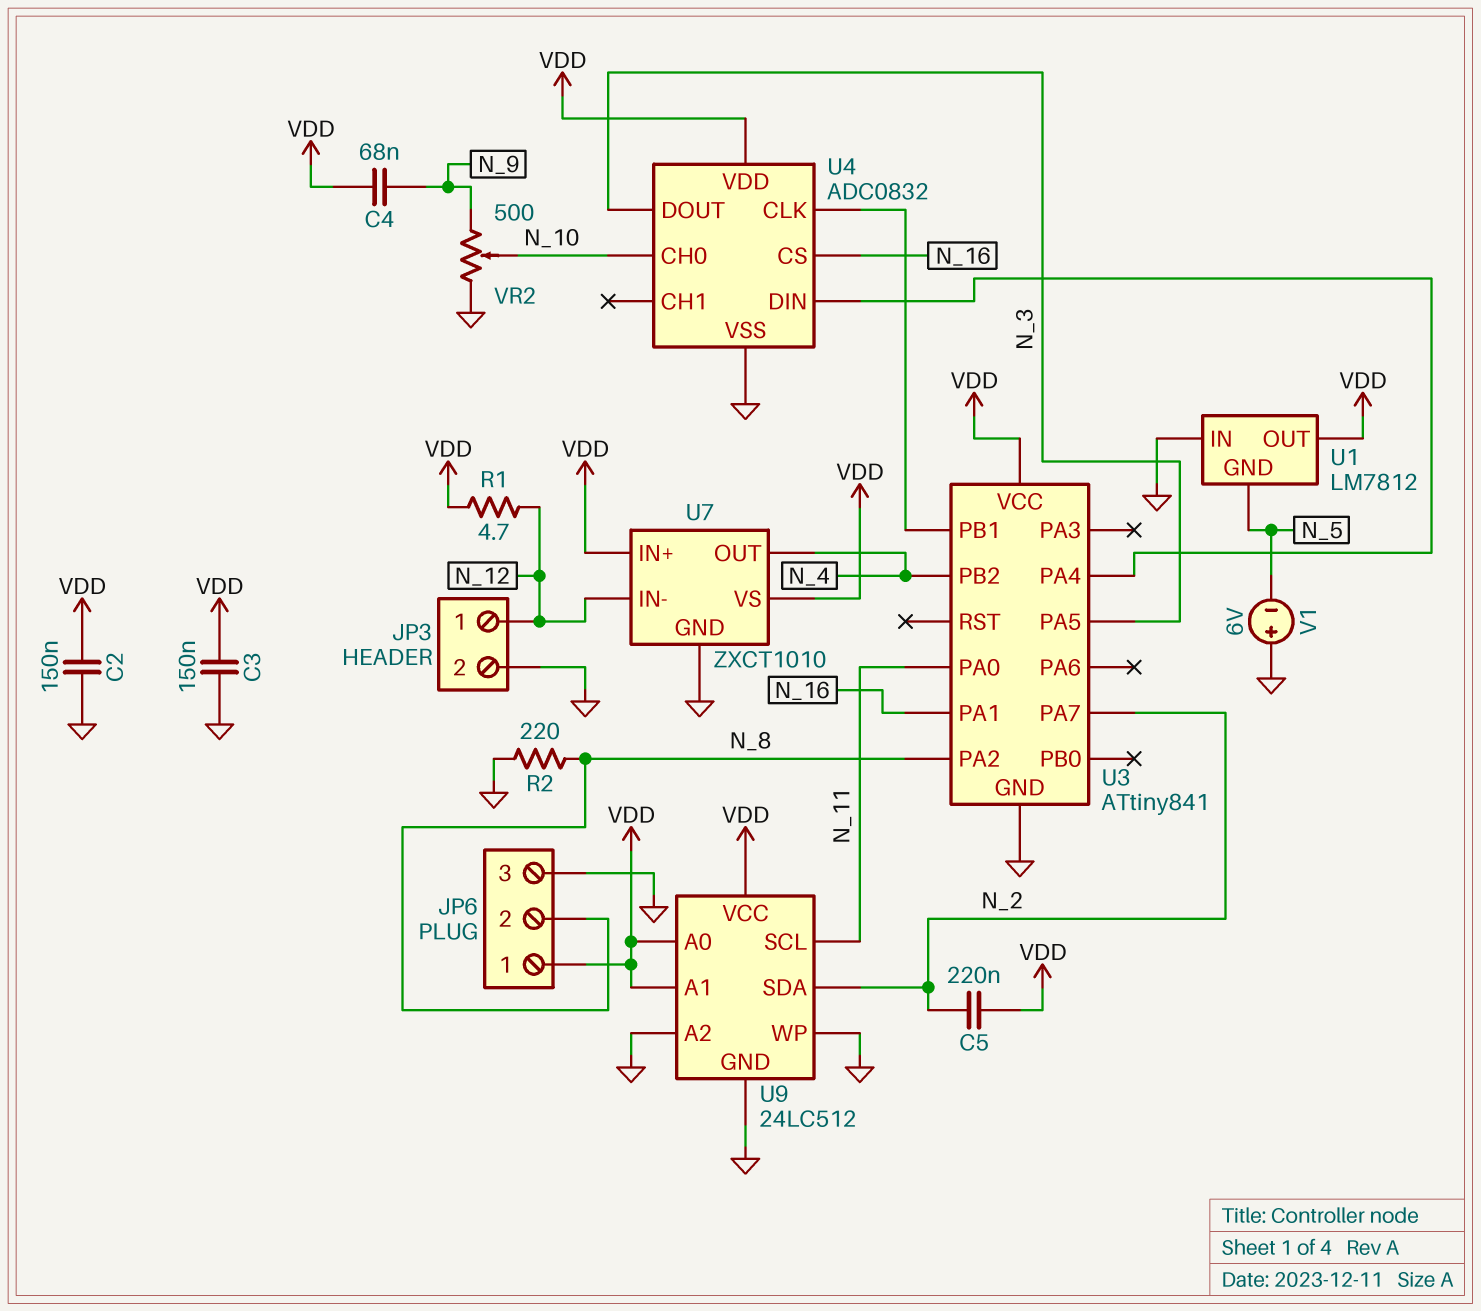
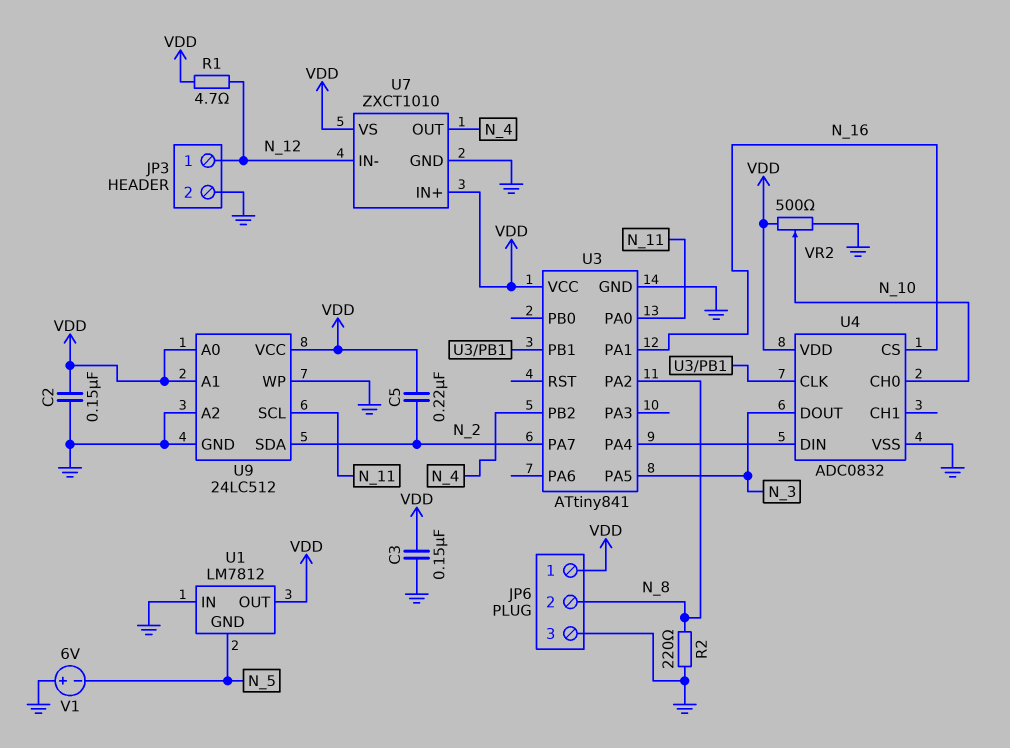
C4: 68nF (N_9, VDD) -> none
VR2: 500 (GND, N_9, wiper N_10) -> 500 (GND, VDD, wiper N_10)

